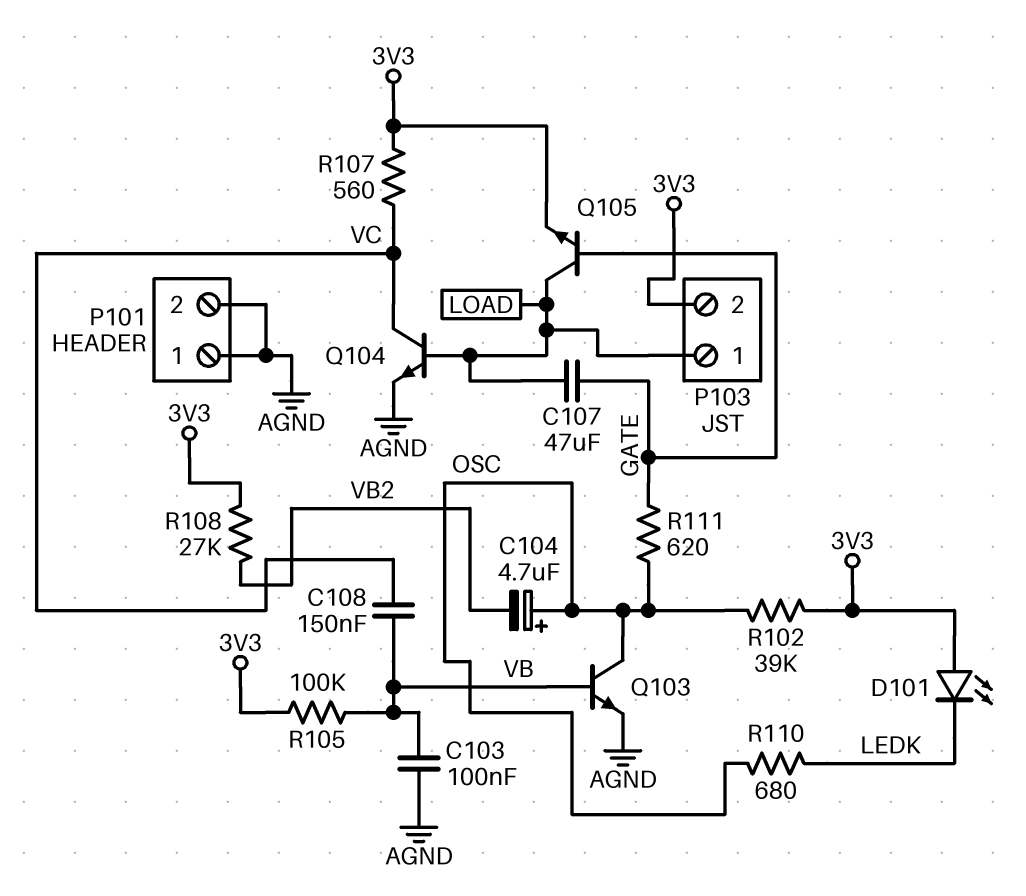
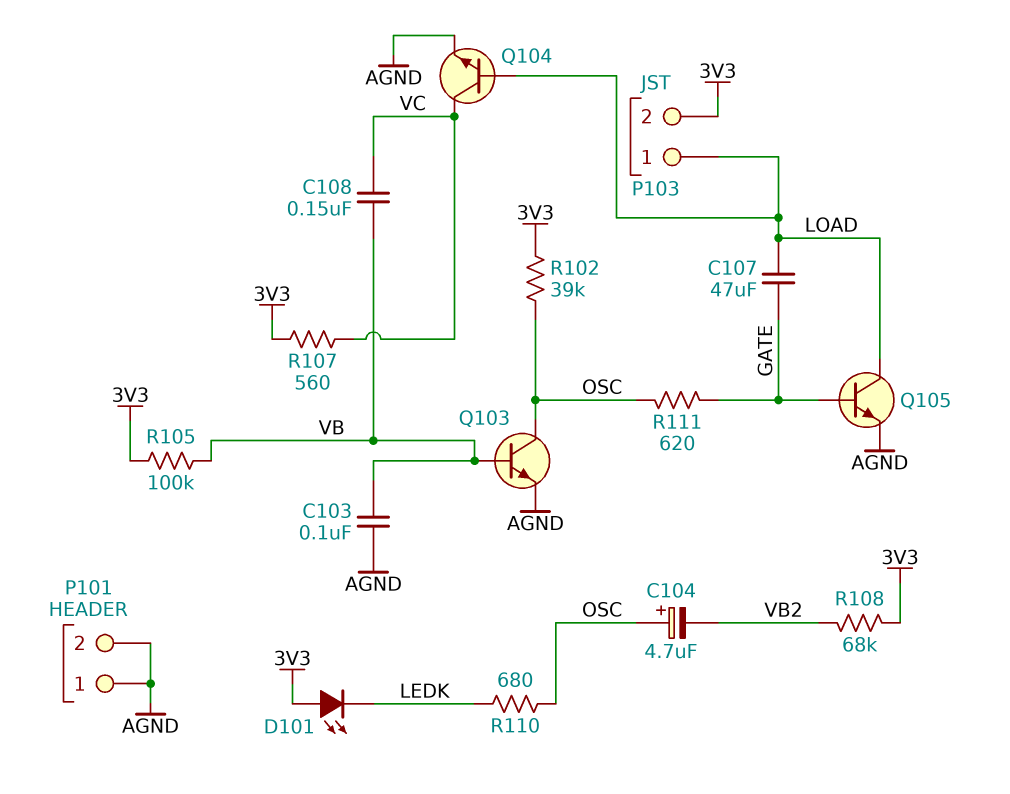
Q105: NPN (B GATE, C LOAD, E 3V3) -> NPN (B GATE, C LOAD, E AGND)
R108: 27k (3V3, VB2) -> 68k (3V3, VB2)

